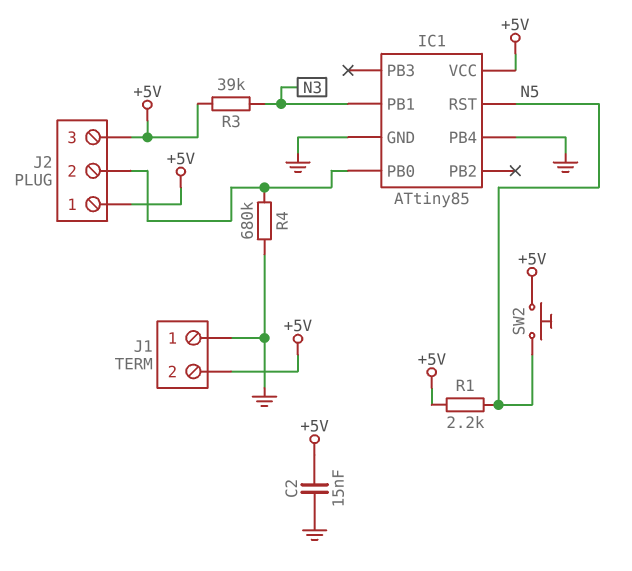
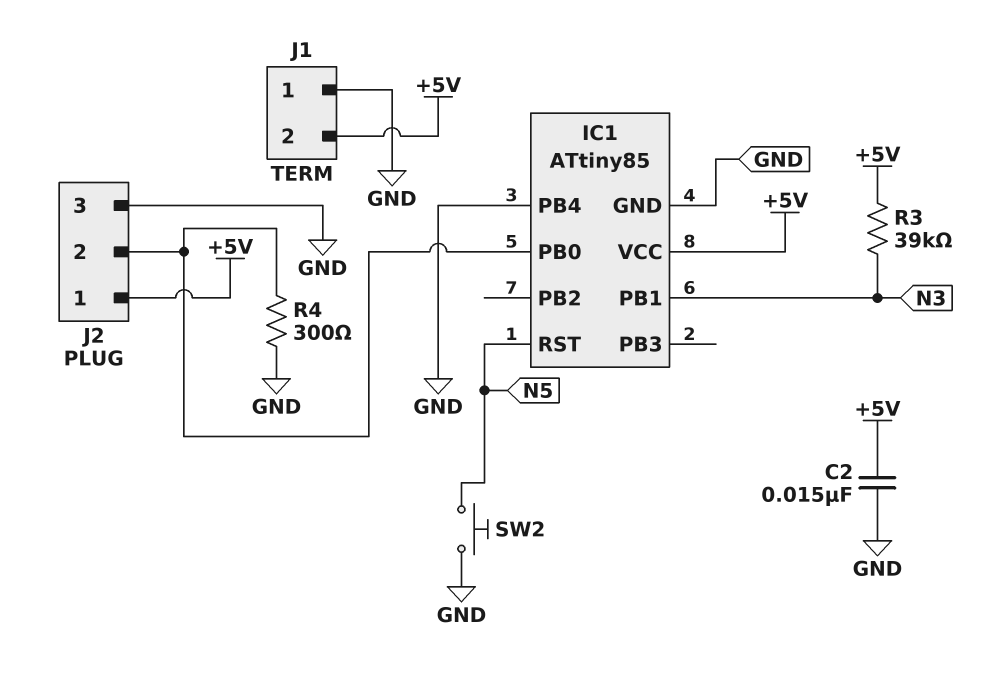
J2 pin 3: +5V -> GND
R1: 2.2k (+5V, N5) -> none
R4: 680k (GND, IC1/PB0) -> 300 (GND, IC1/PB0)
SW2: button (+5V, N5) -> button (GND, N5)

